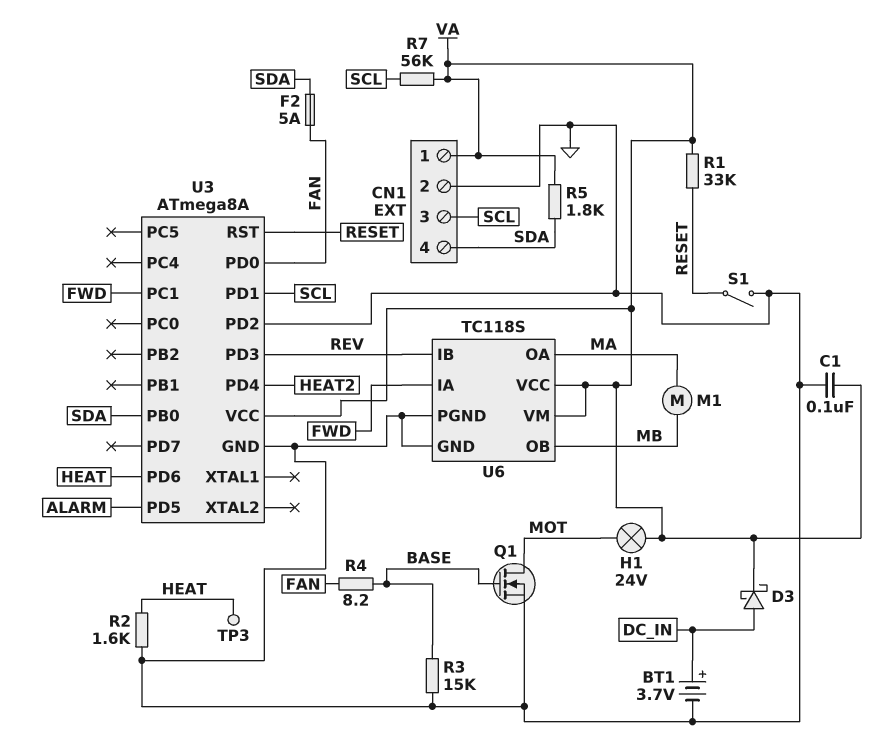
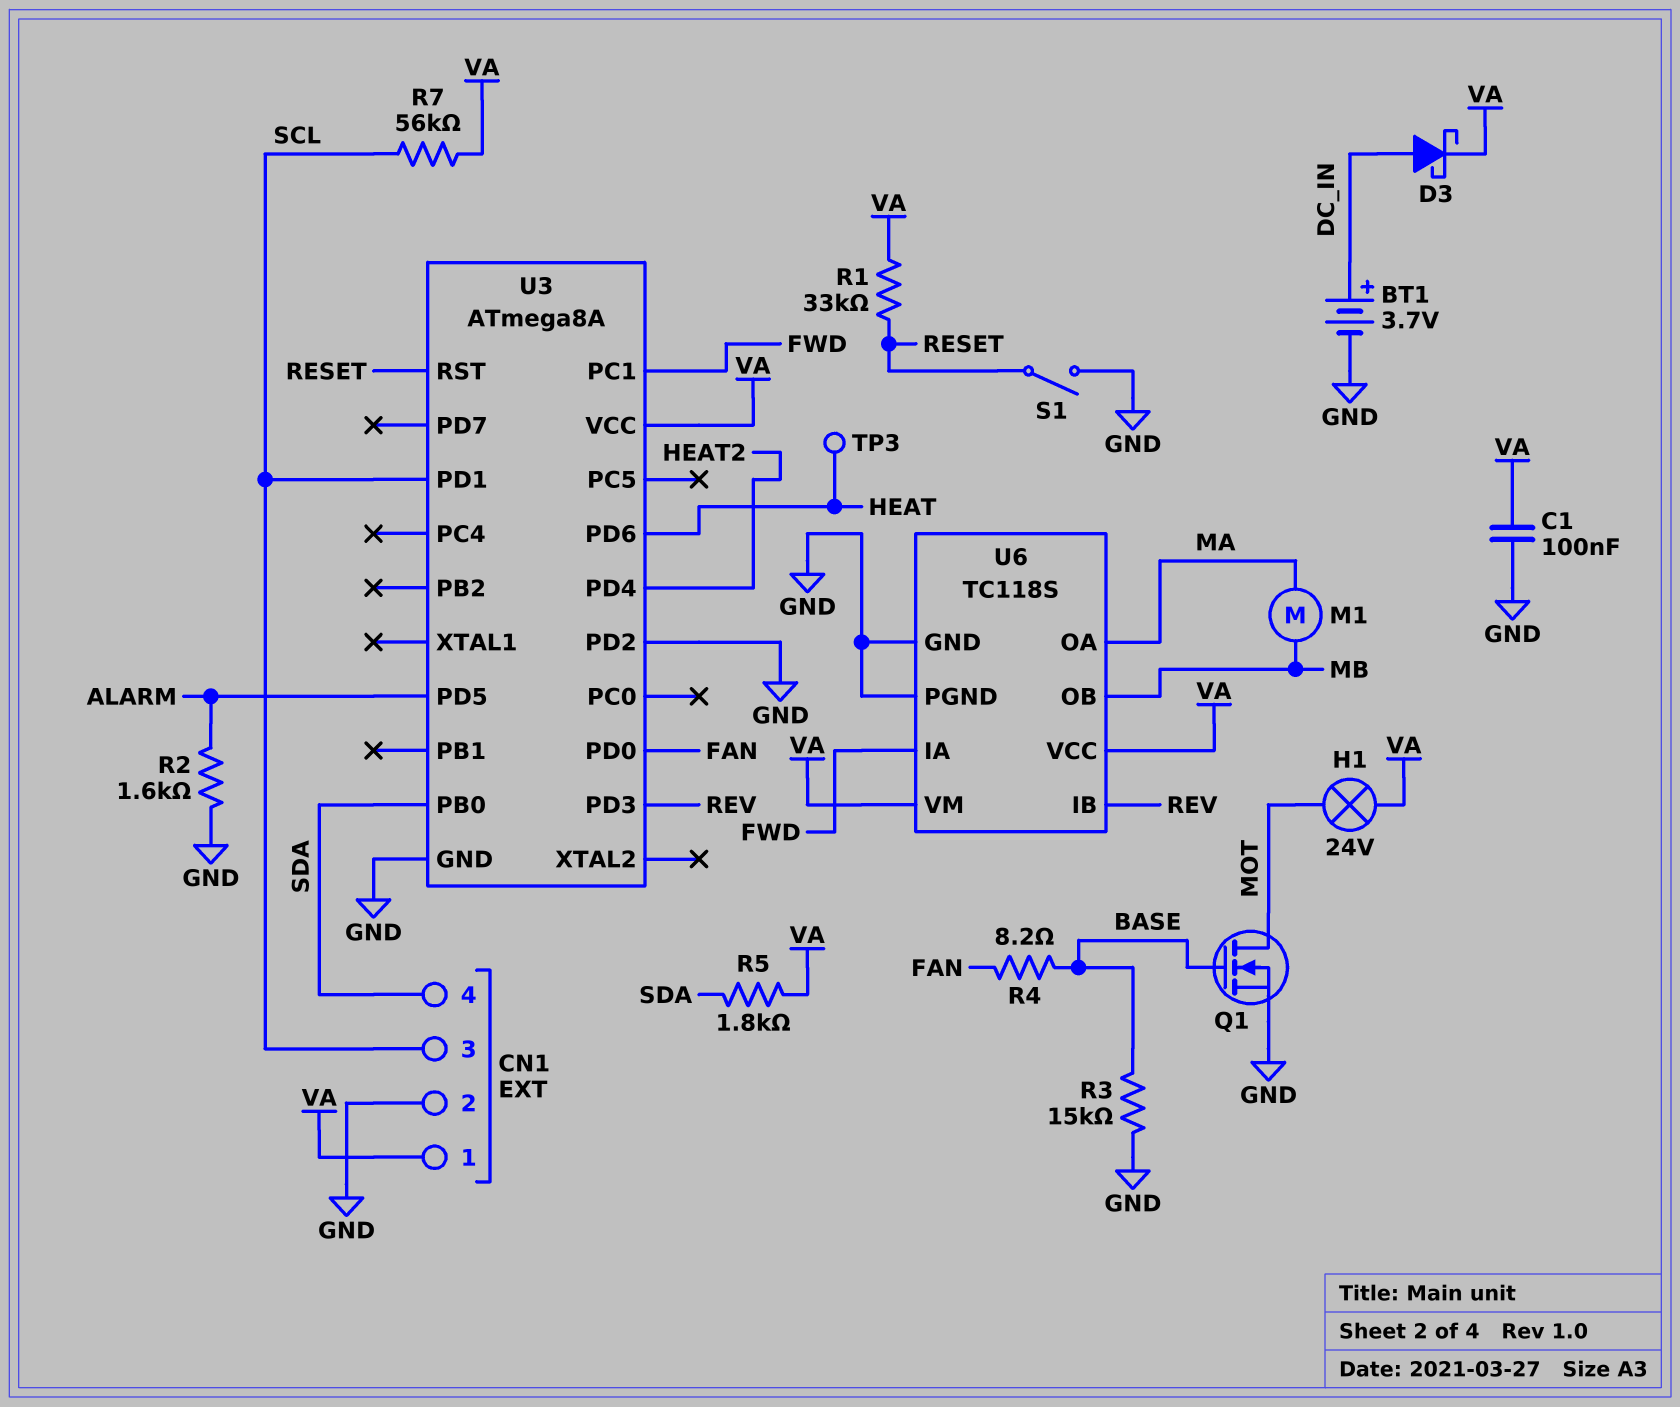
F2: 5A (FAN, SDA) -> none
R2: 1.6k (GND, HEAT) -> 1.6k (ALARM, GND)

